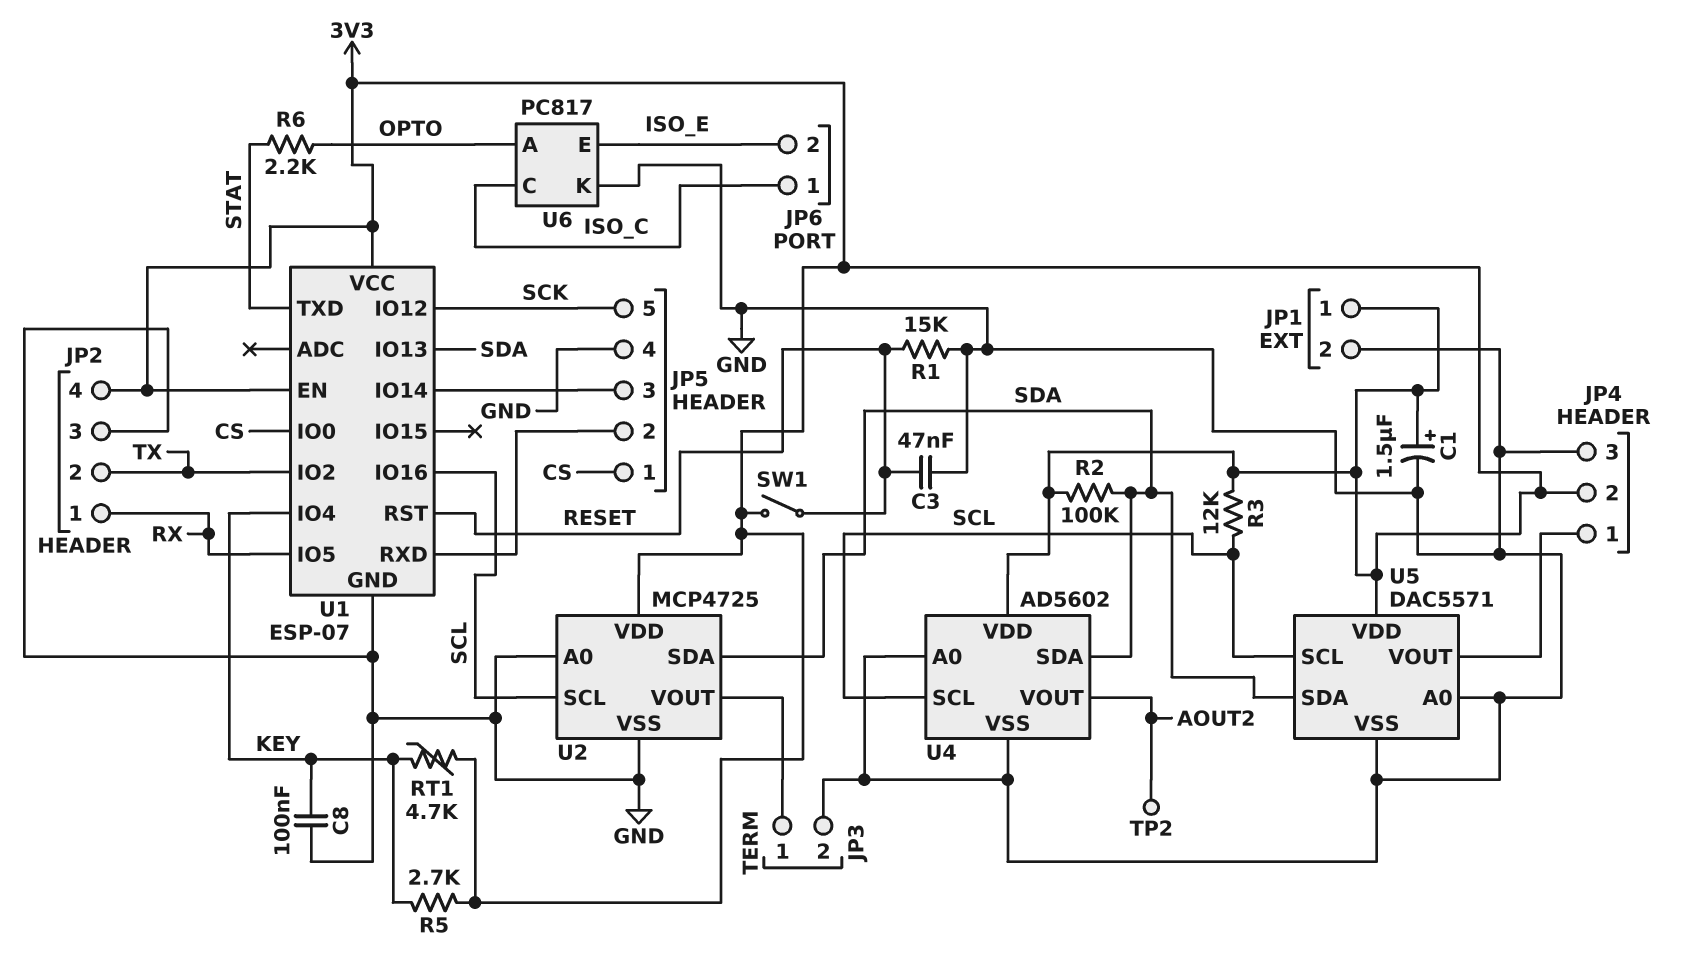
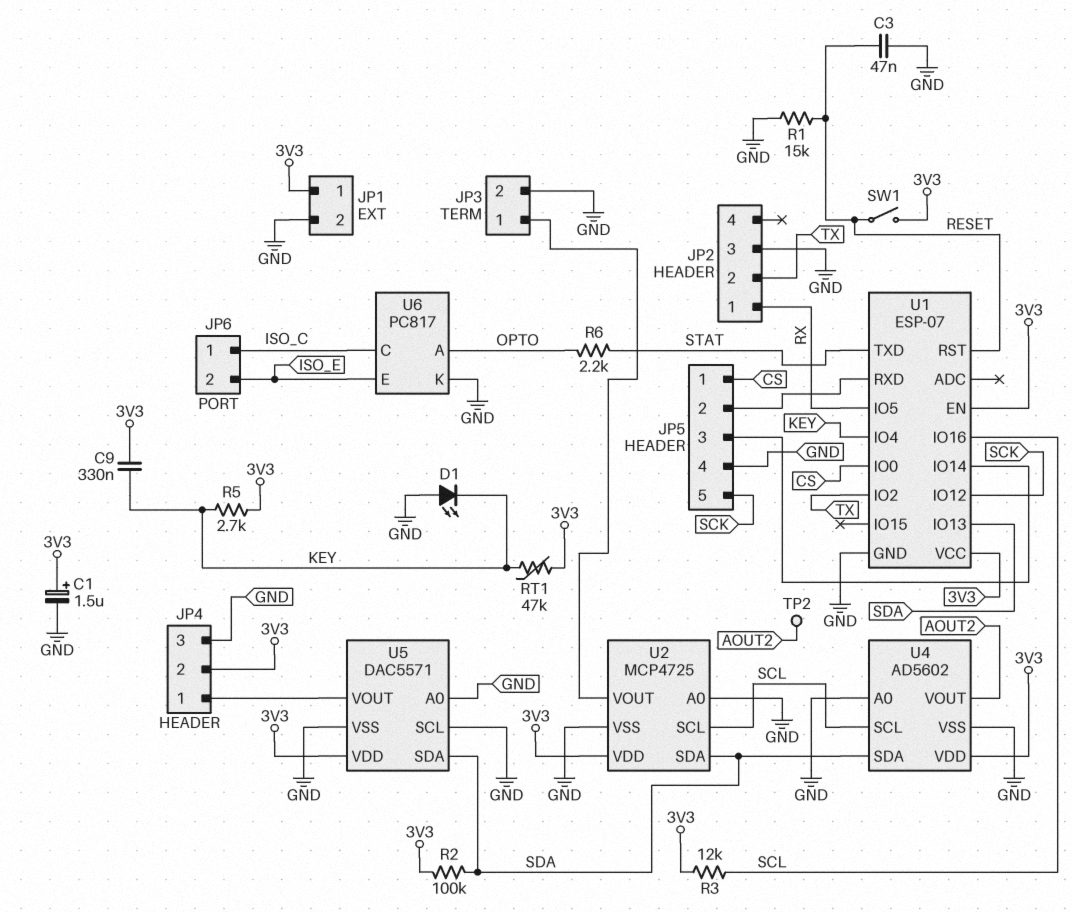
C8: 100nF (GND, KEY) -> none
C9: none -> 330nF (3V3, KEY)
D1: none -> LED (A GND, K KEY)
JP2 pin 4: 3V3 -> none
RT1: 4.7k (3V3, KEY) -> 47k (3V3, KEY)
U5 pin SCL: SCL -> GND

